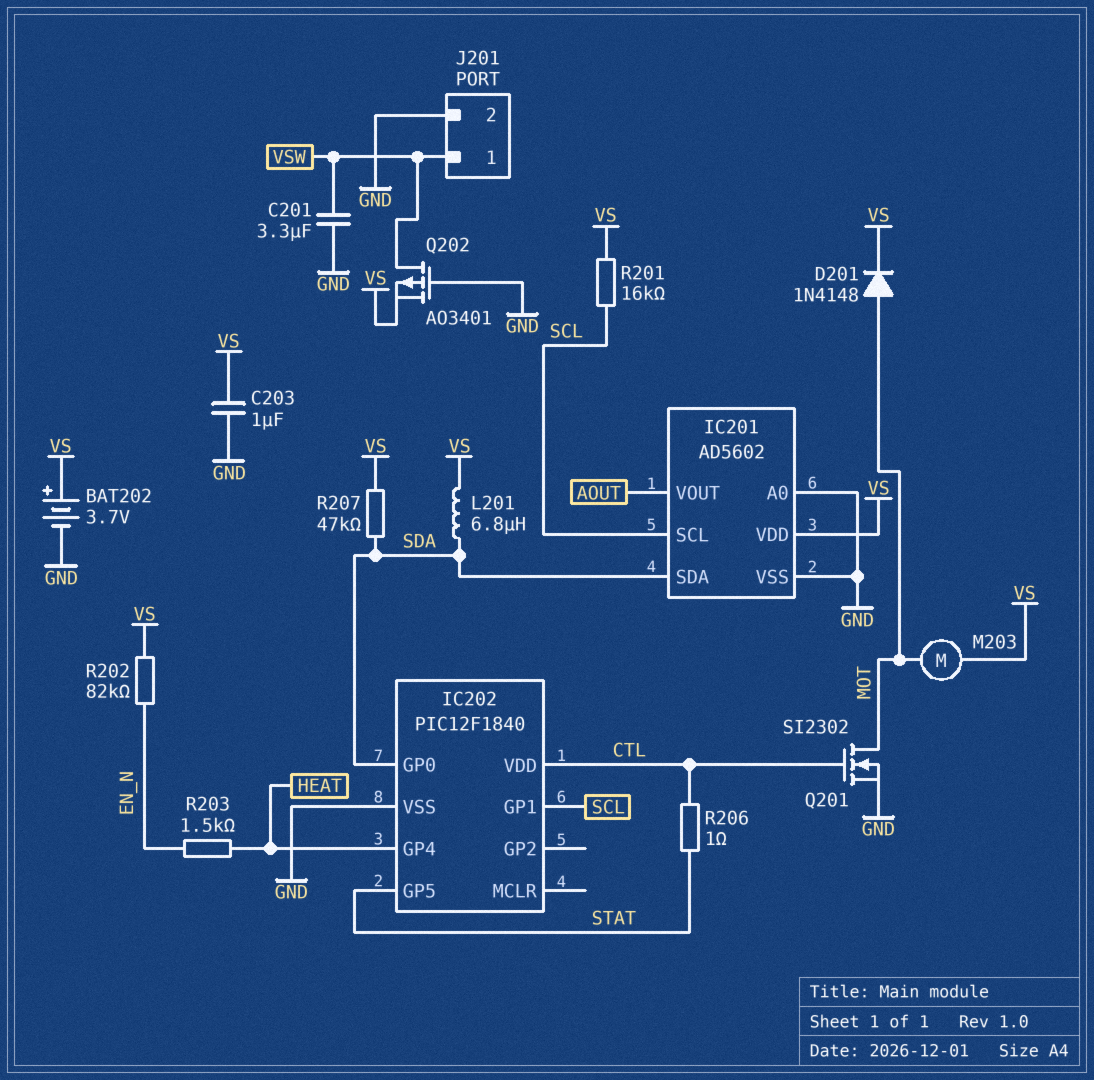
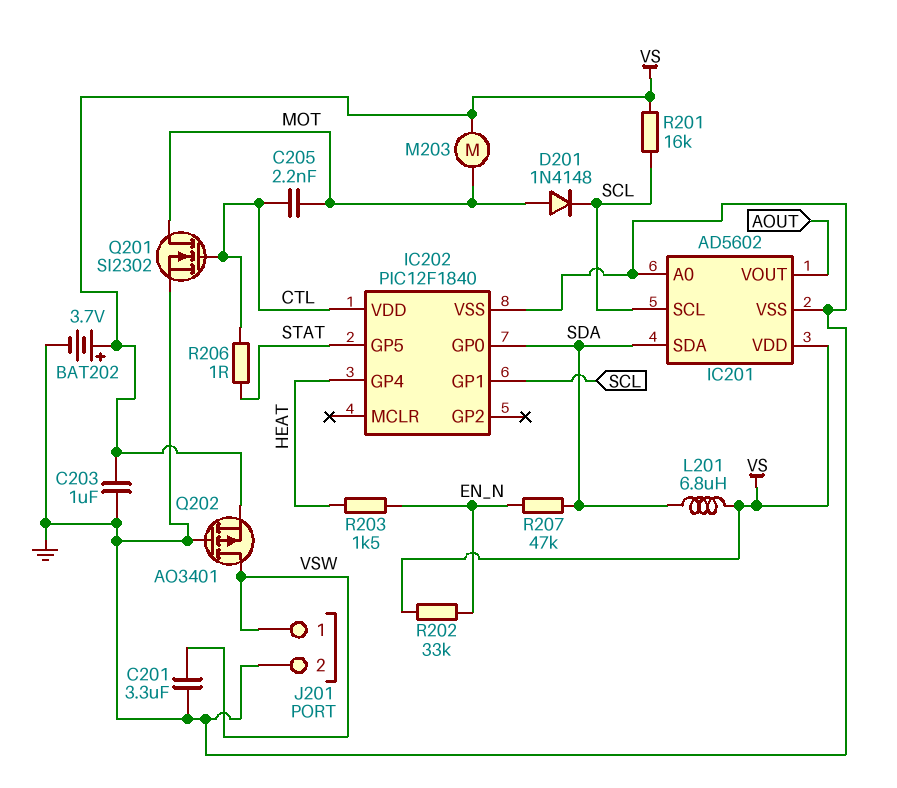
C205: none -> 2.2nF (CTL, MOT)
D201: diode 1N4148 (A MOT, K VS) -> diode 1N4148 (A MOT, K SCL)
R202: 82k (EN_N, VS) -> 33k (EN_N, VS)
R207: 47k (SDA, VS) -> 47k (EN_N, SDA)

